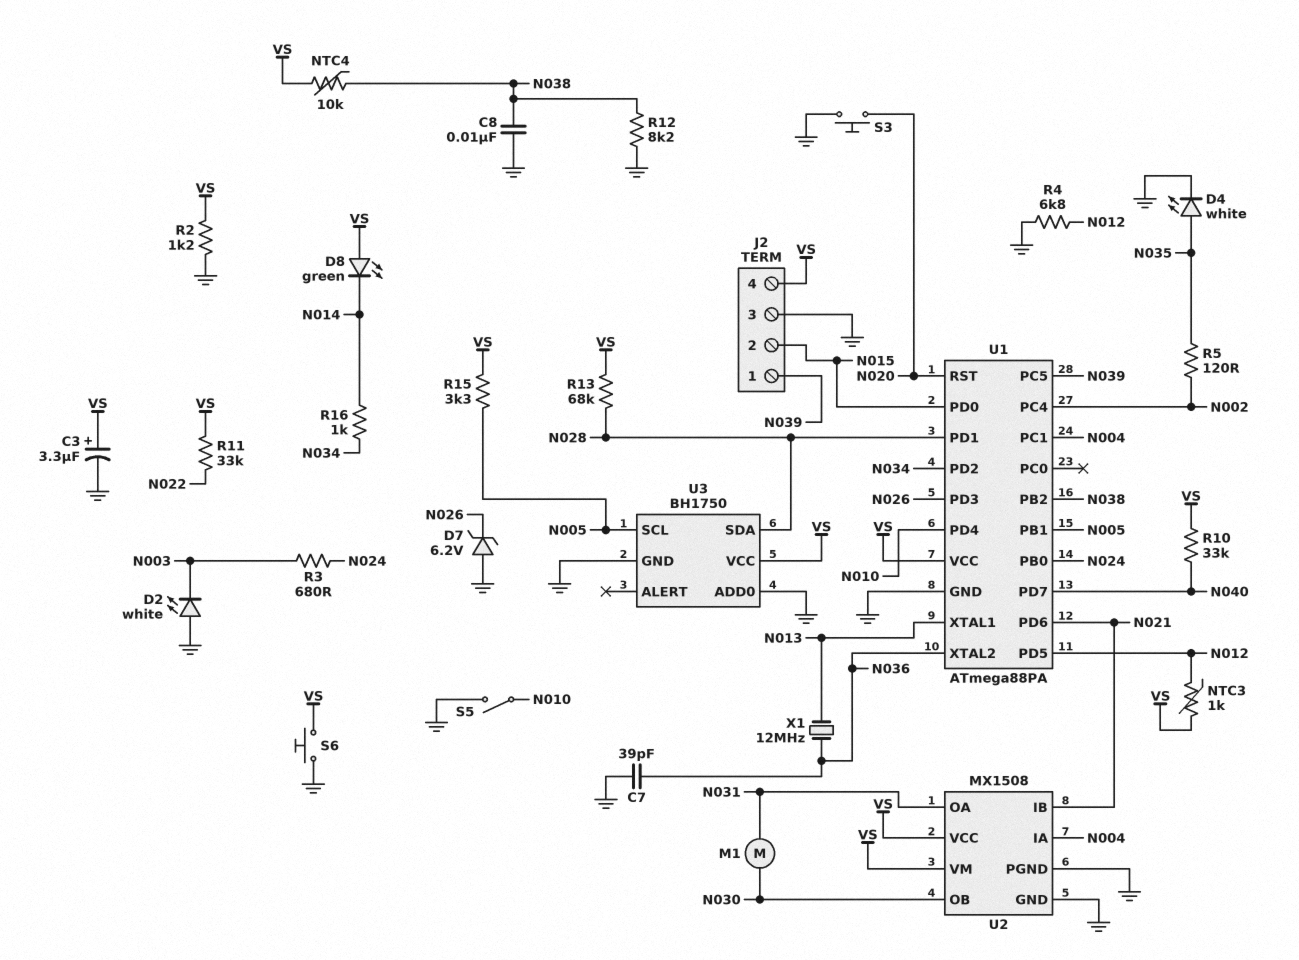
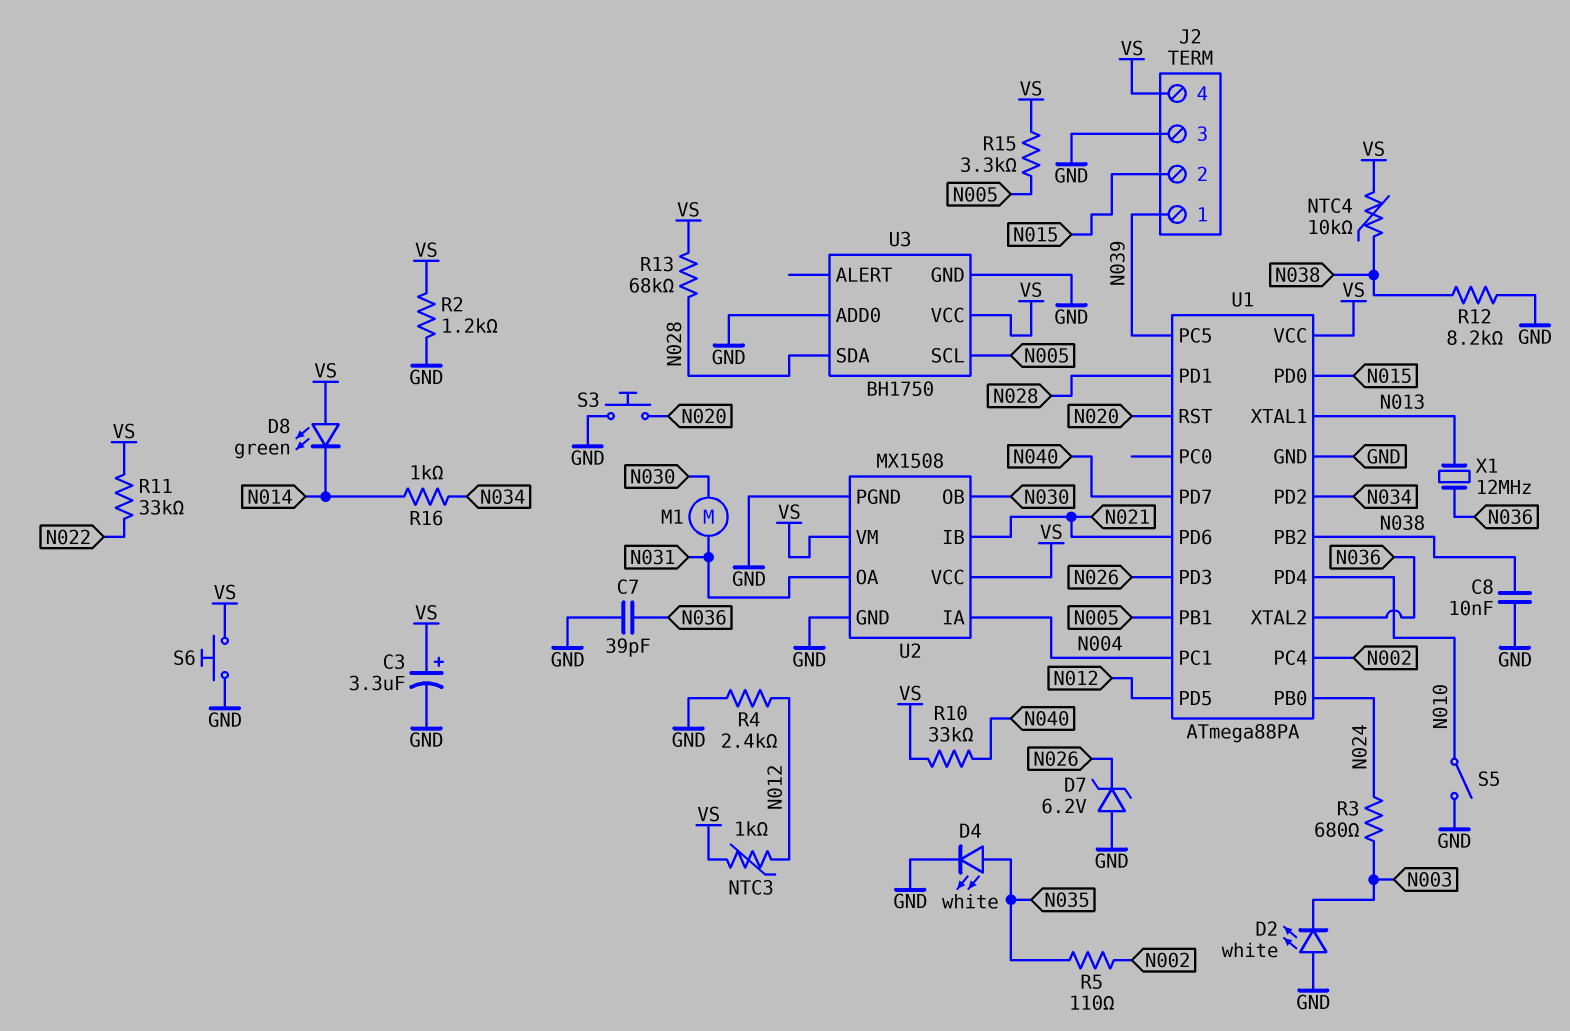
R4: 6.8k (GND, N012) -> 2.4k (GND, N012)
R5: 120 (N002, N035) -> 110 (N002, N035)

